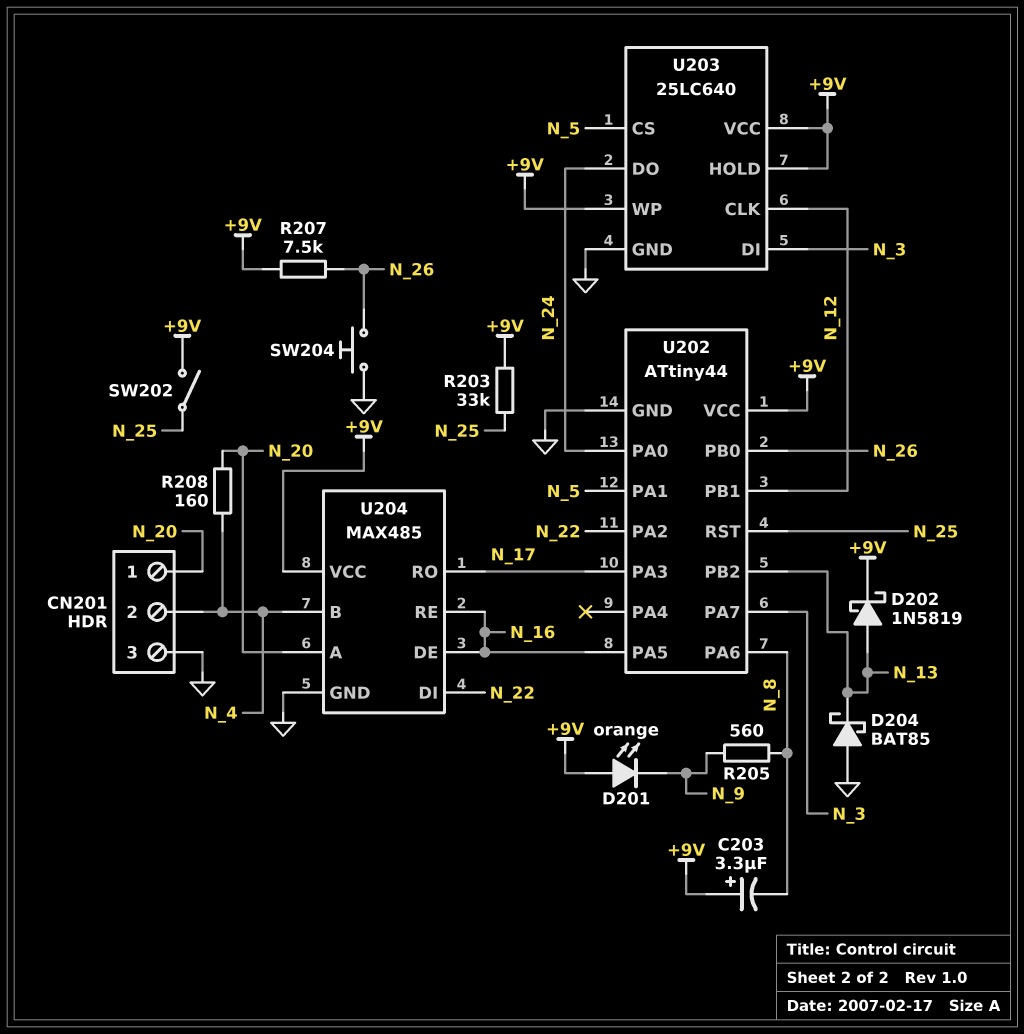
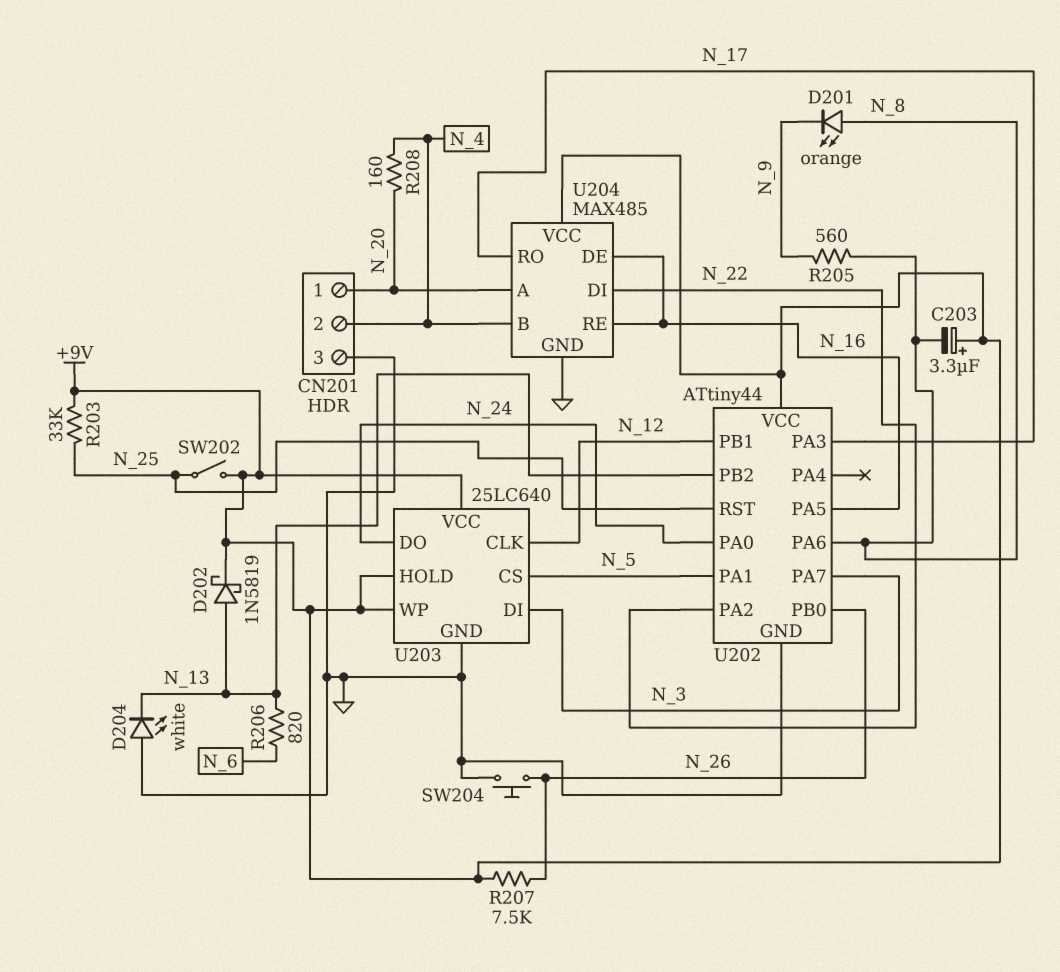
D201: LED orange (A +9V, K N_9) -> LED orange (A N_8, K N_9)
D204: schottky BAT85 (A GND, K N_13) -> LED white (A GND, K N_13)
R206: none -> 820 (N_6, N_13)

